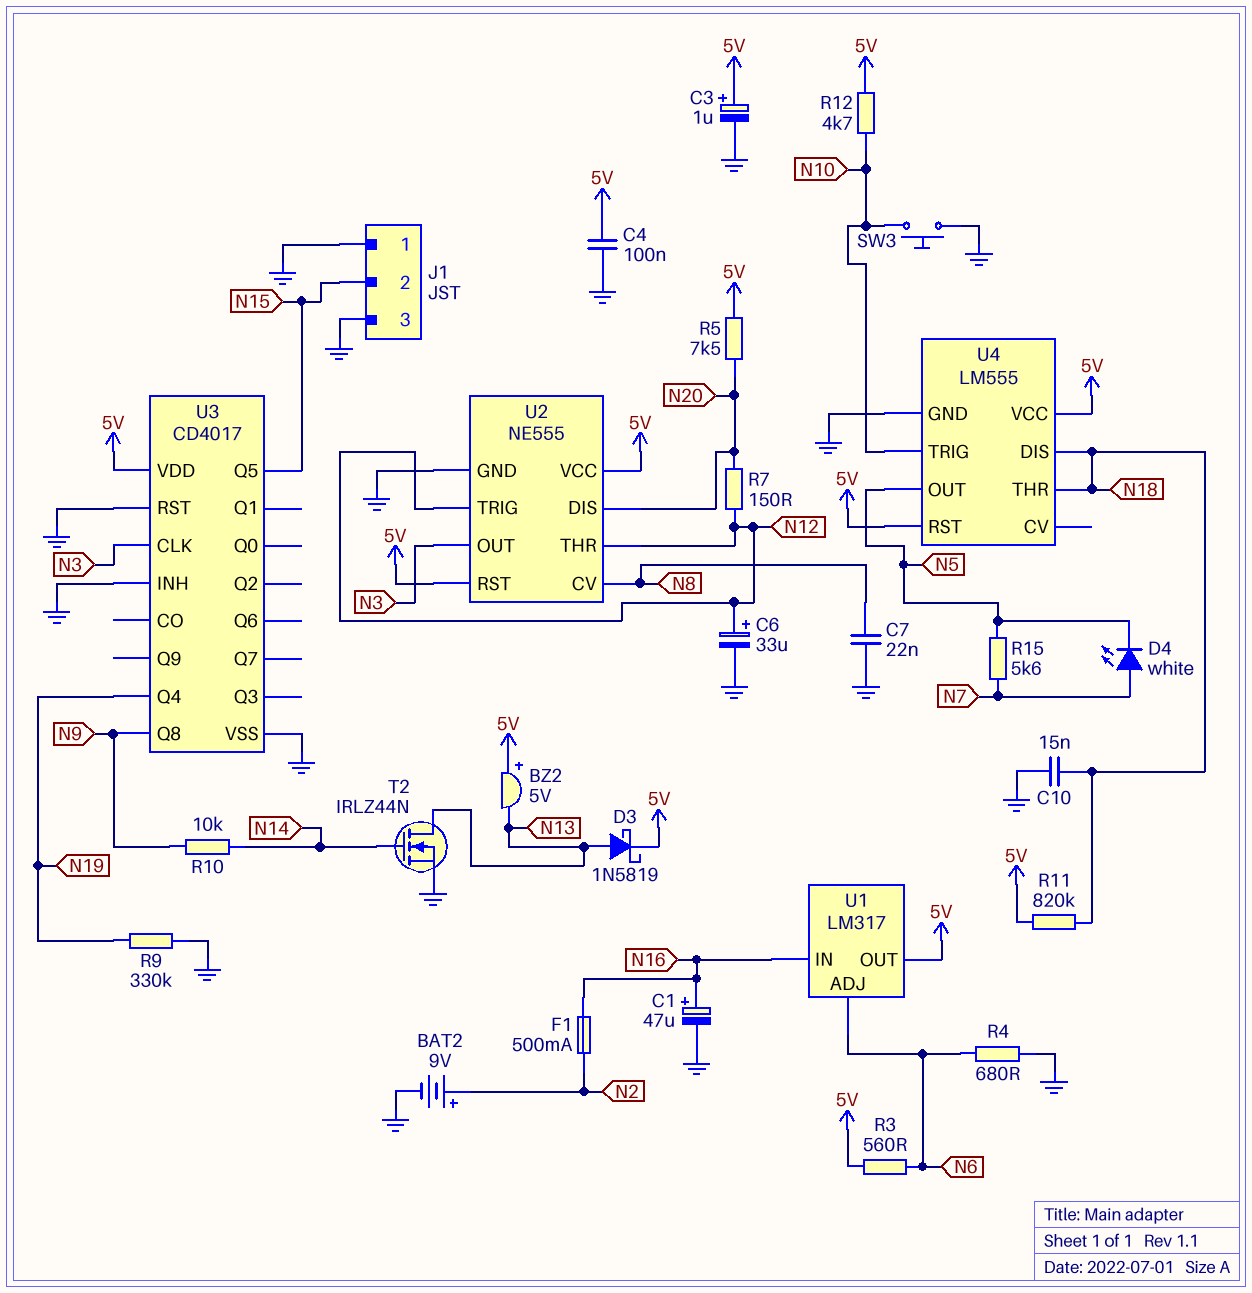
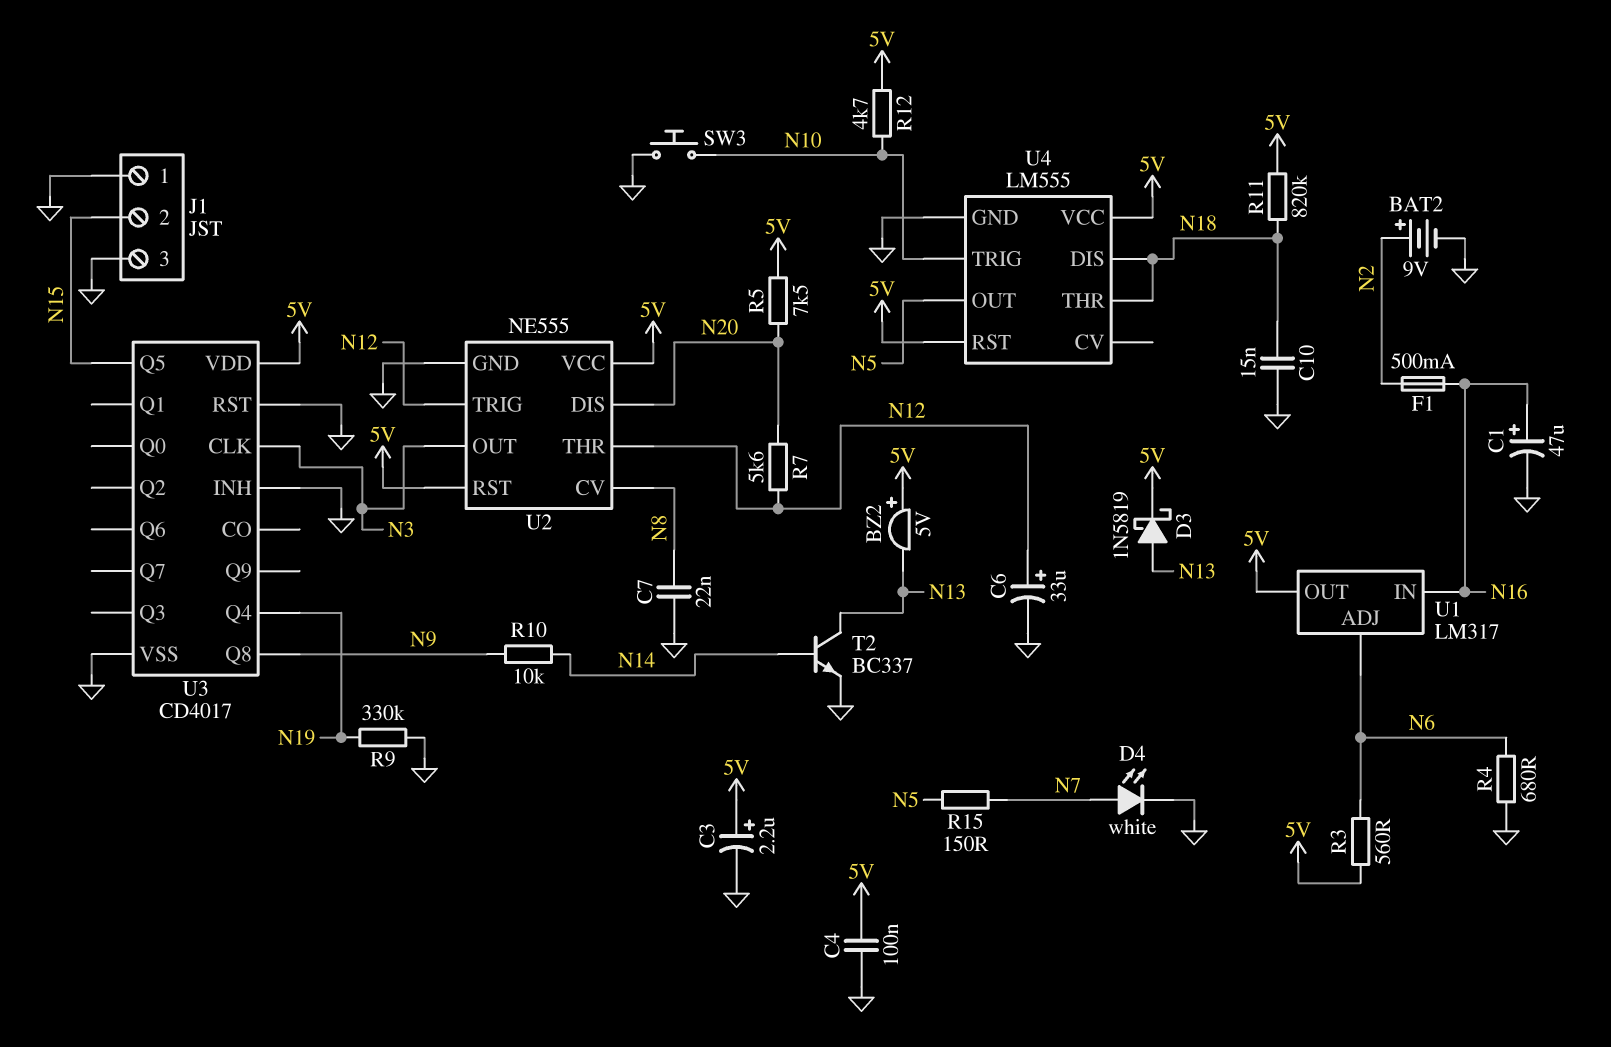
C3: 1uF (plus 5V, minus GND) -> 2.2uF (plus 5V, minus GND)
D4: LED white (A N7, K N5) -> LED white (A N7, K GND)
R7: 150 (N12, N20) -> 5.6k (N12, N20)
R15: 5.6k (N5, N7) -> 150 (N5, N7)
T2: NMOS IRLZ44N (G N14, D N13, S GND) -> NPN BC337 (B N14, C N13, E GND)

